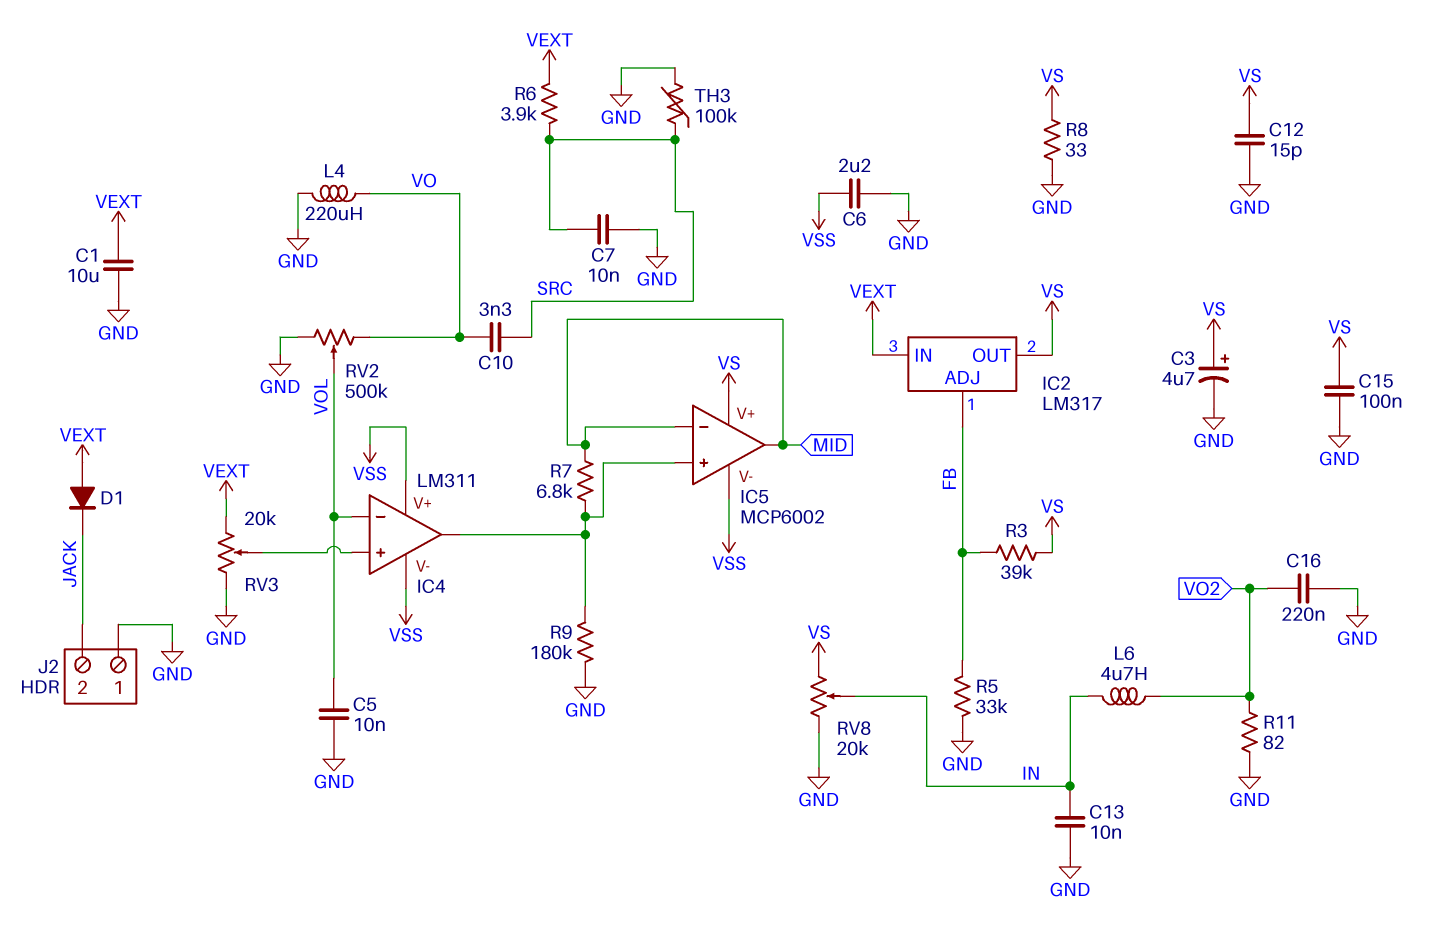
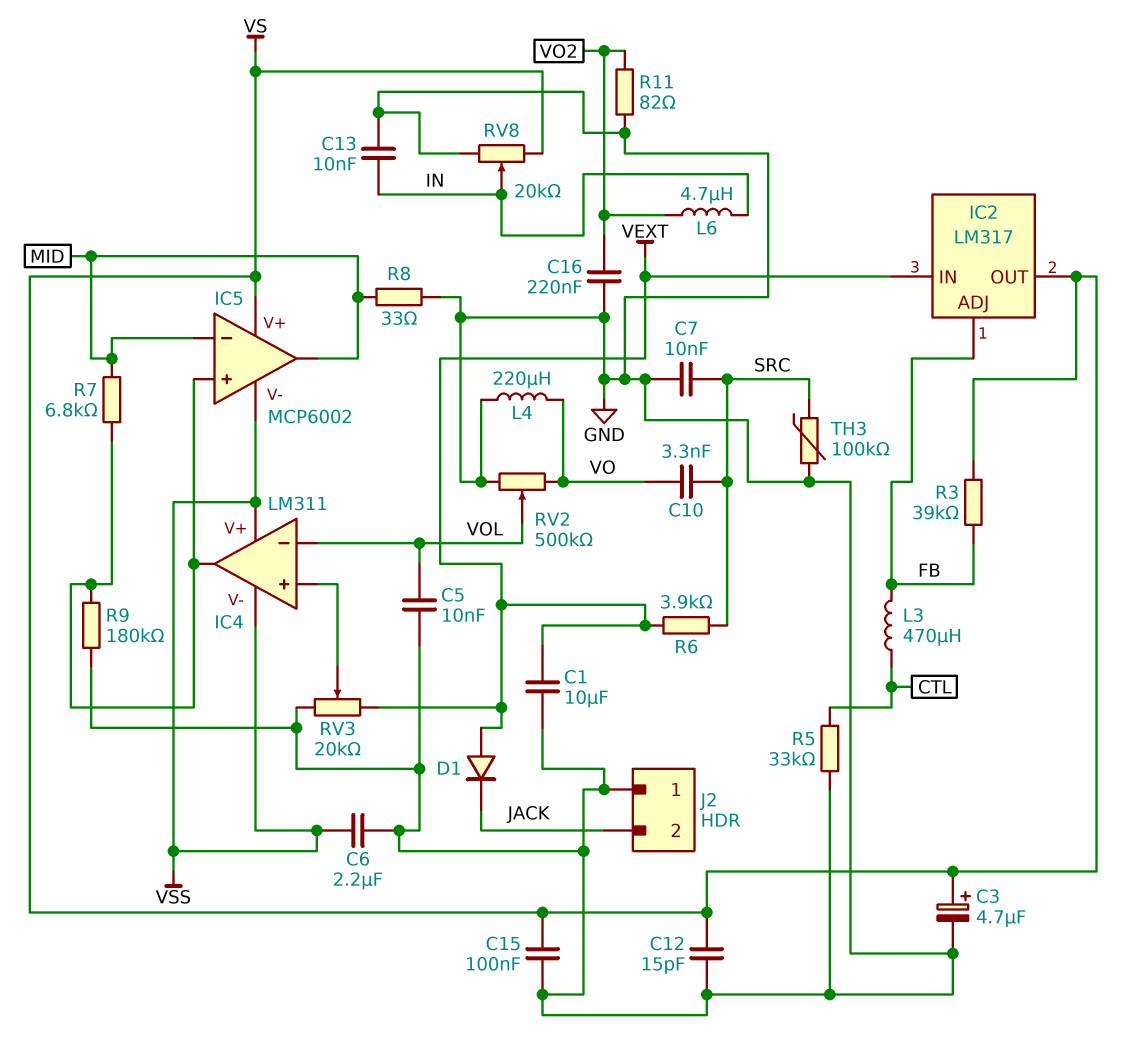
L3: none -> 470uH (CTL, FB)
R5: 33k (FB, GND) -> 33k (CTL, GND)
R8: 33 (GND, VS) -> 33 (GND, MID)

